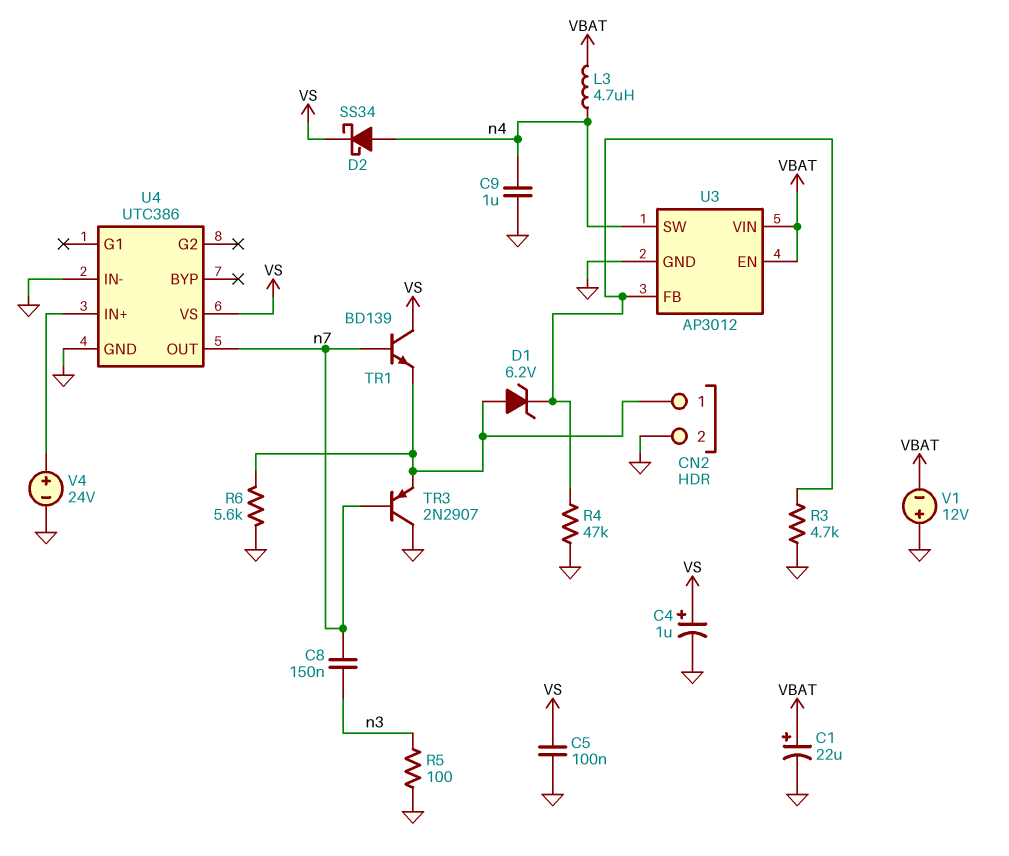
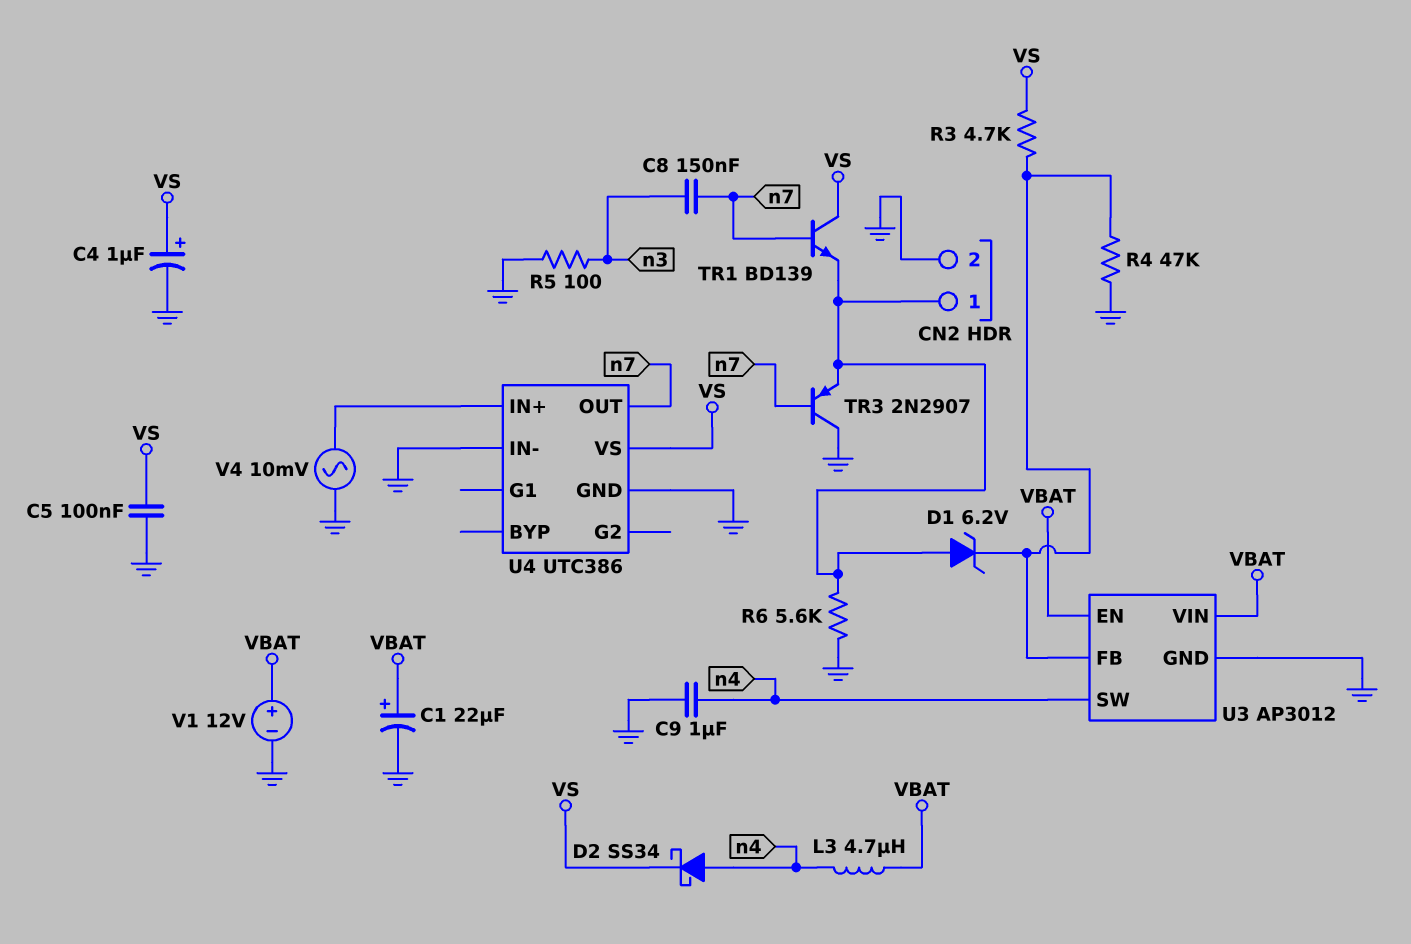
R3: 4.7k (GND, U3/FB) -> 4.7k (U3/FB, VS)
V1: 12V (plus GND, minus VBAT) -> 12V (plus VBAT, minus GND)
V4: 24V (plus U4/IN+, minus GND) -> AC 10mV (GND, U4/IN+)

